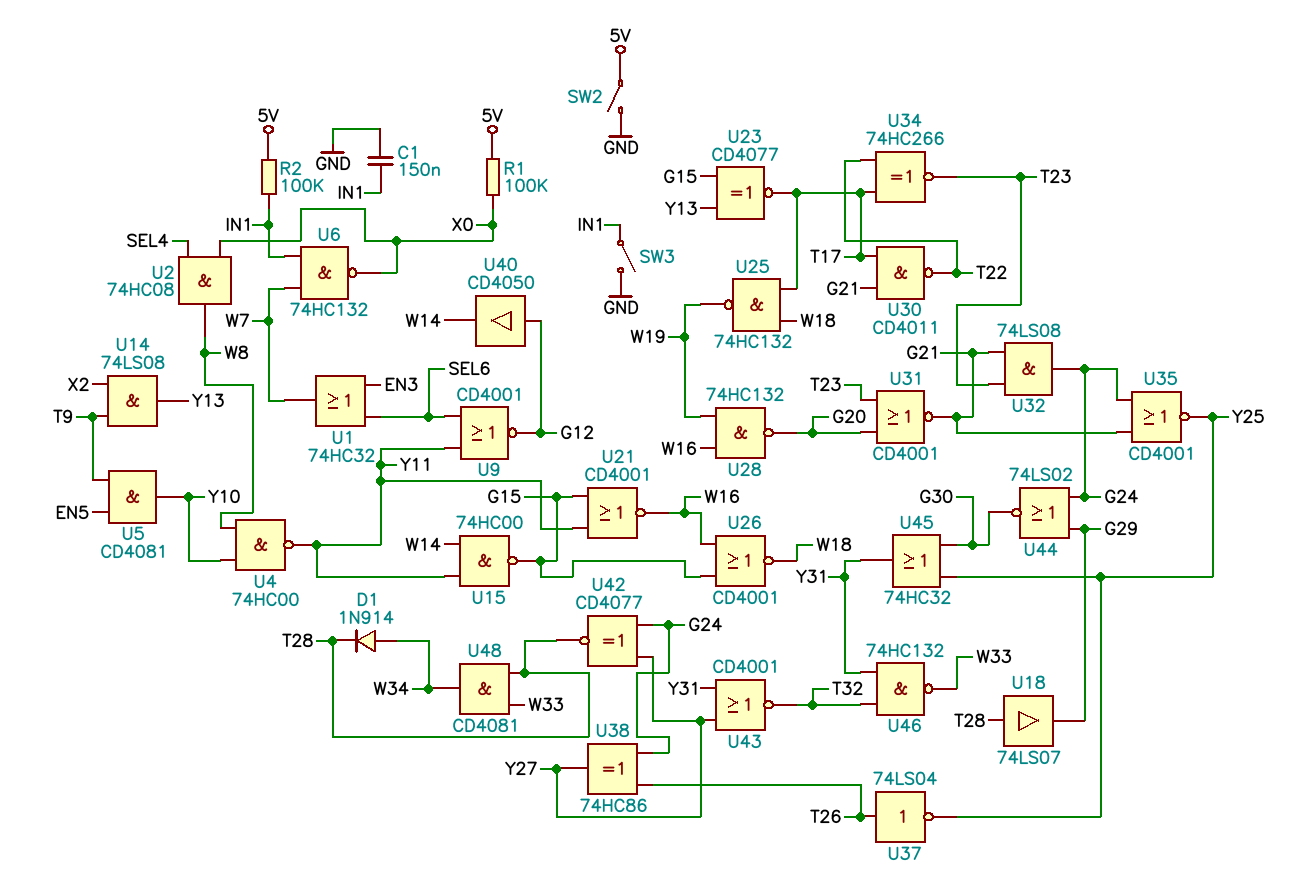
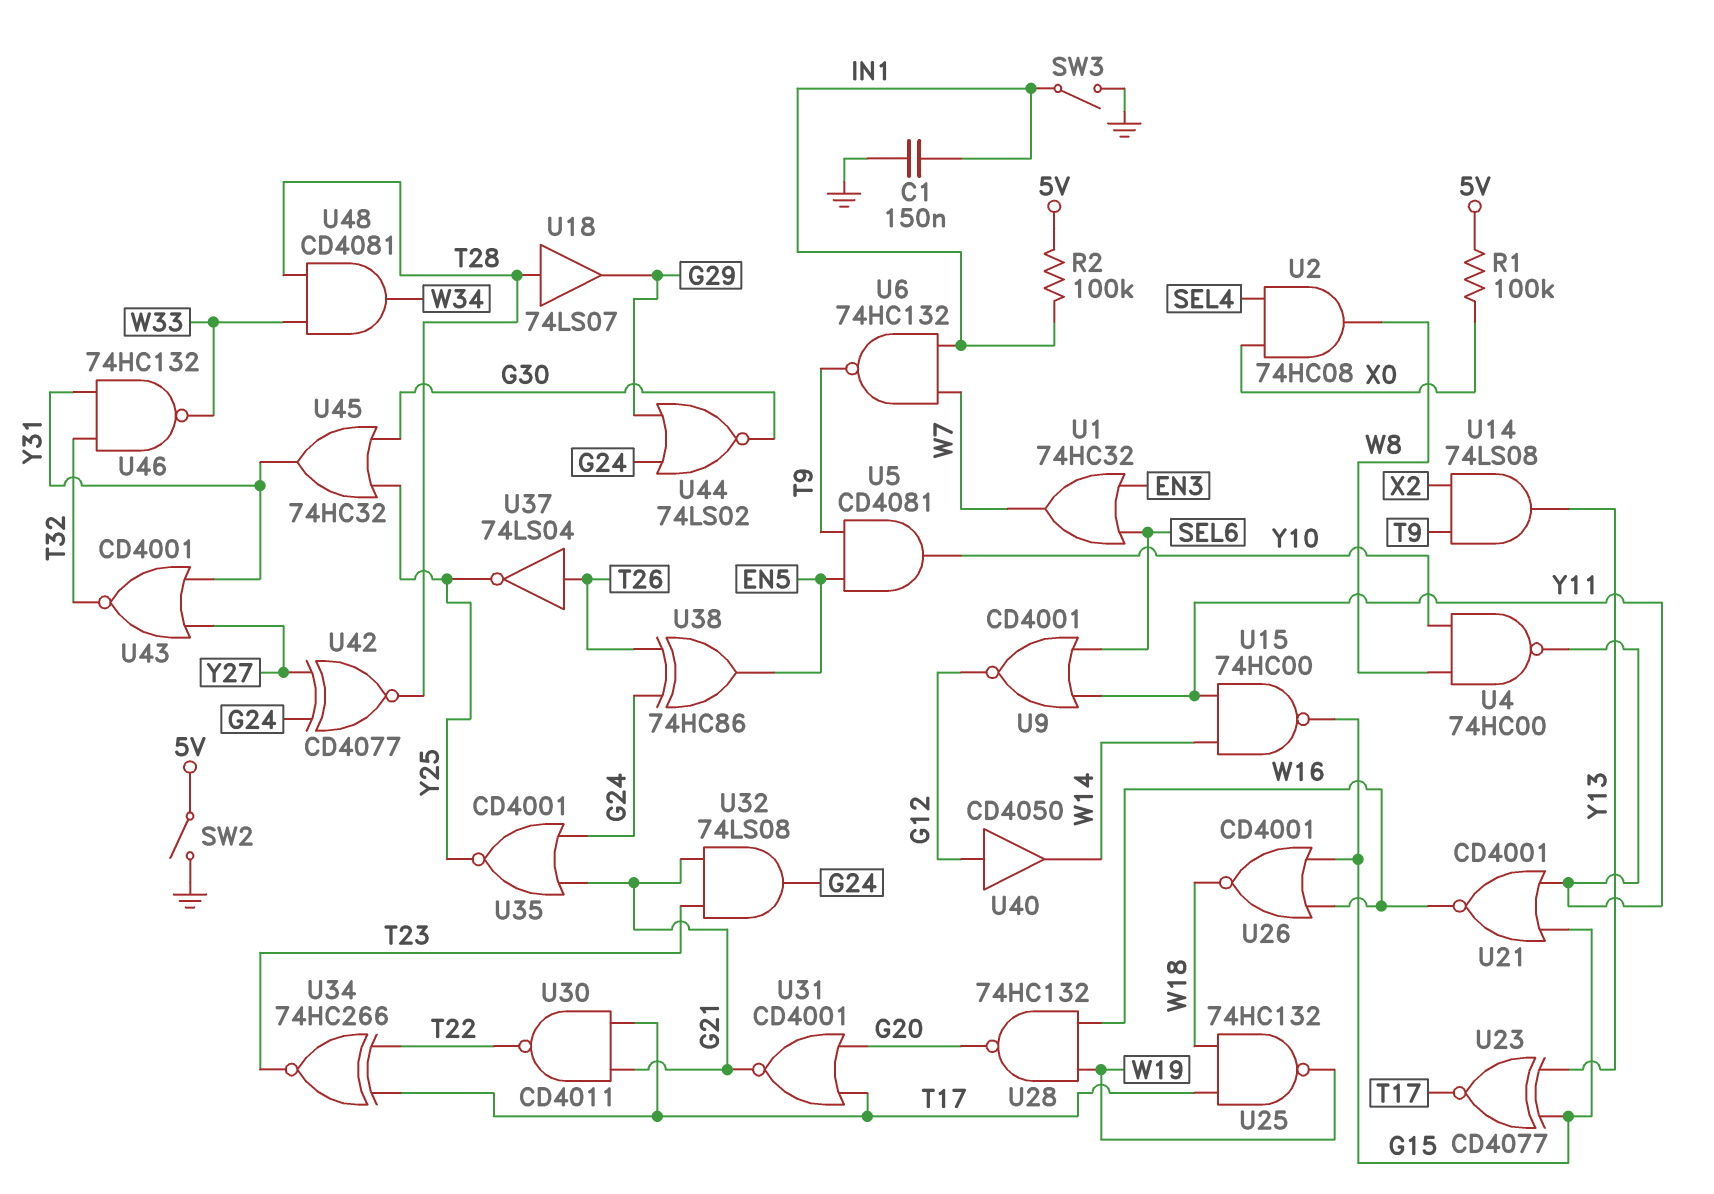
D1: diode 1N914 (A W34, K T28) -> none
U6: NAND 74HC132 (in IN1, in W7, out X0) -> NAND 74HC132 (in IN1, in W7, out T9)
U31: NOR CD4001 (in G20, in T23, out G21) -> NOR CD4001 (in G20, in T17, out G21)
U38: XOR 74HC86 (in G24, in T26, out Y27) -> XOR 74HC86 (in G24, in T26, out EN5)

